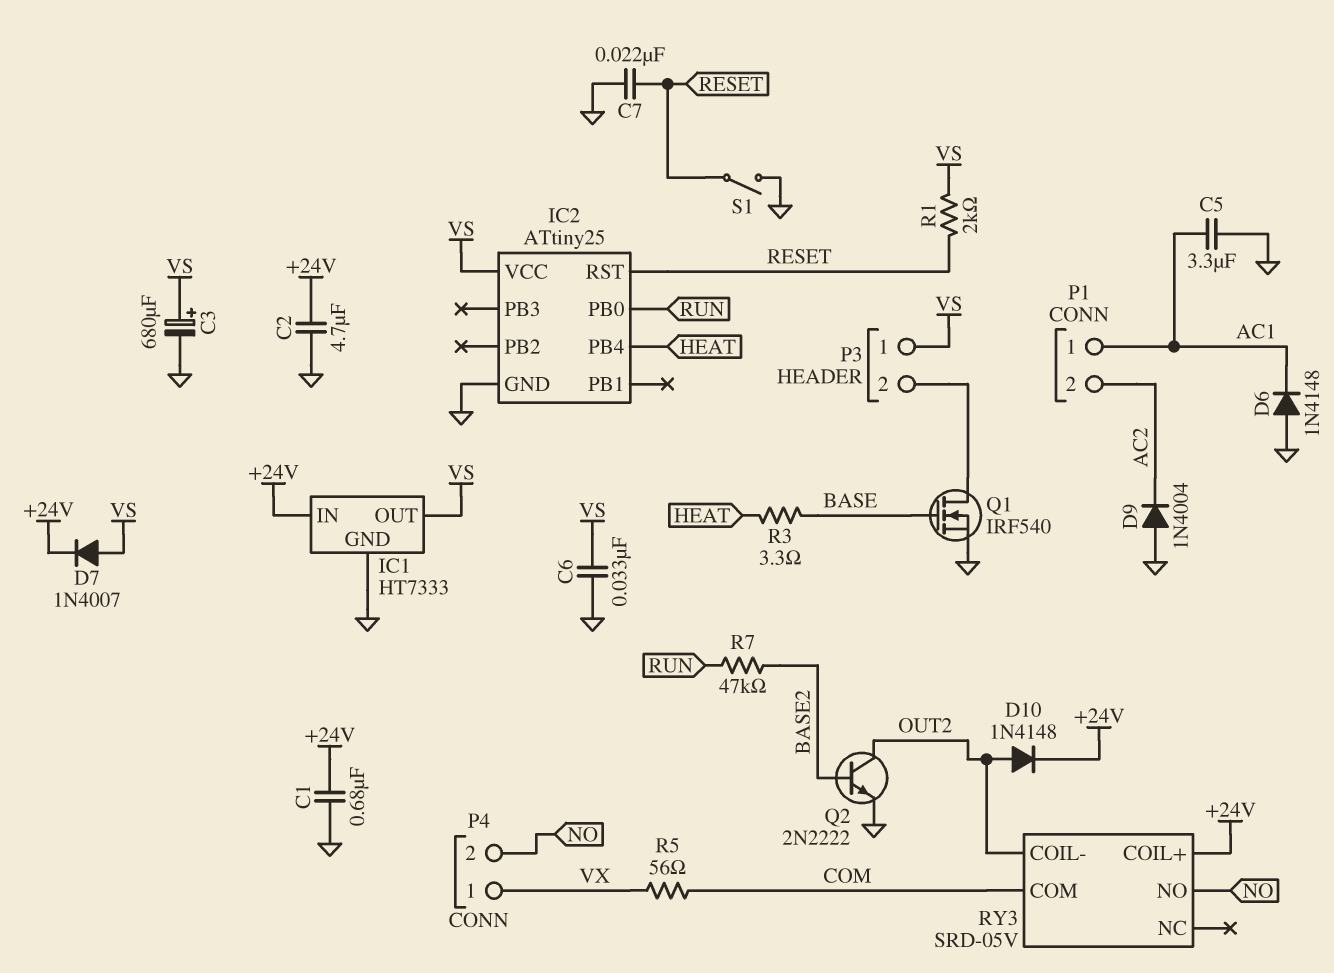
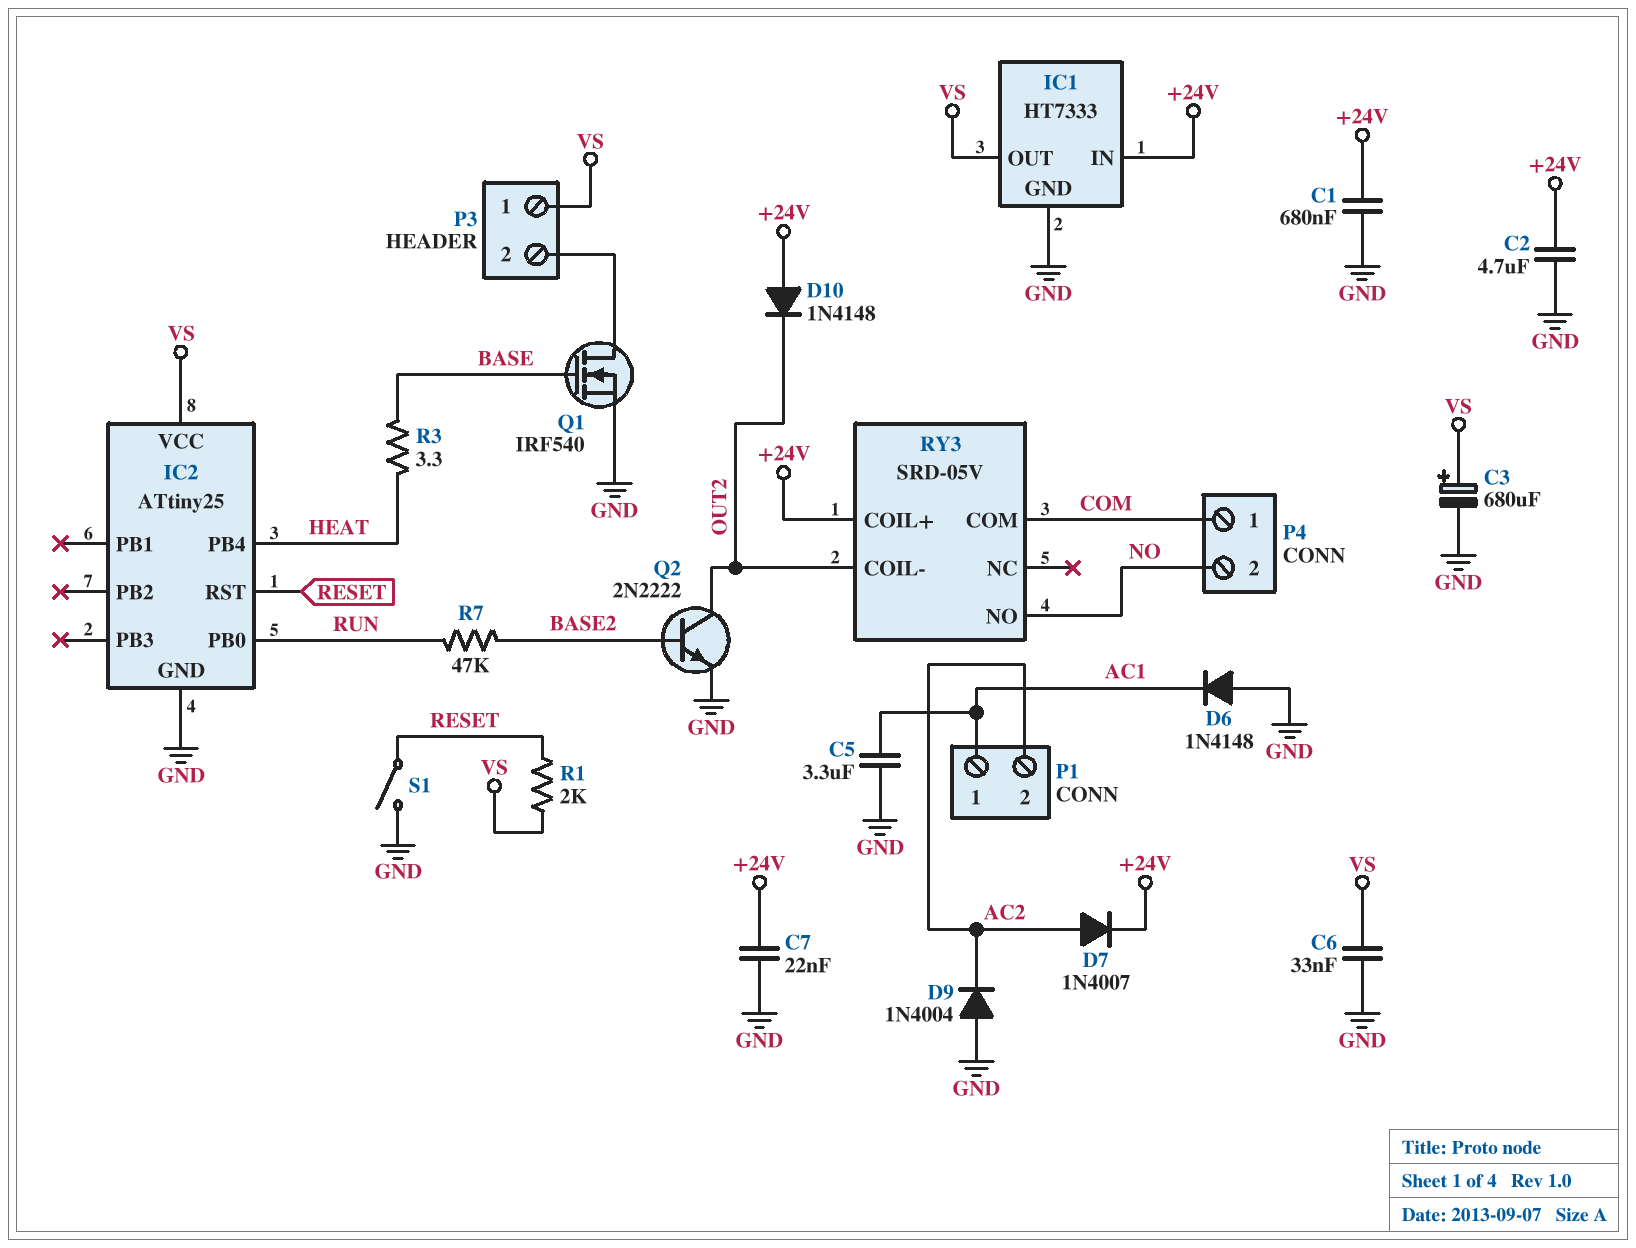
C7: 22nF (GND, RESET) -> 22nF (+24V, GND)
D7: diode 1N4007 (A VS, K +24V) -> diode 1N4007 (A AC2, K +24V)
D10: diode 1N4148 (A OUT2, K +24V) -> diode 1N4148 (A +24V, K OUT2)
P4 pin 1: VX -> COM
R5: 56 (COM, VX) -> none

